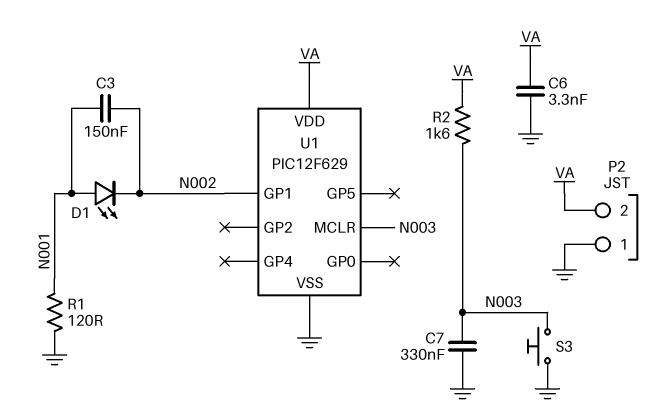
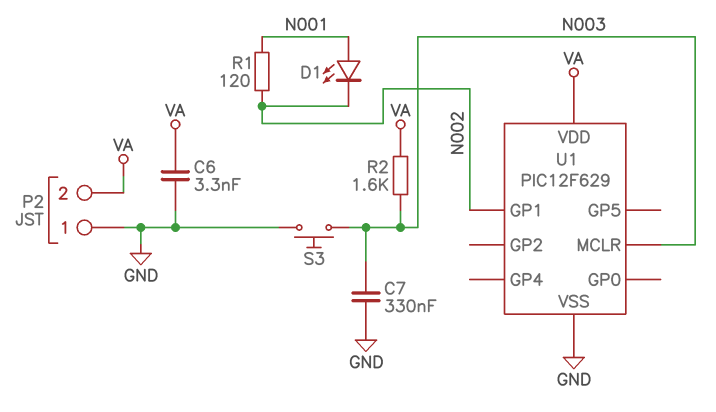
C3: 150nF (N001, N002) -> none
R1: 120 (GND, N001) -> 120 (N001, N002)

